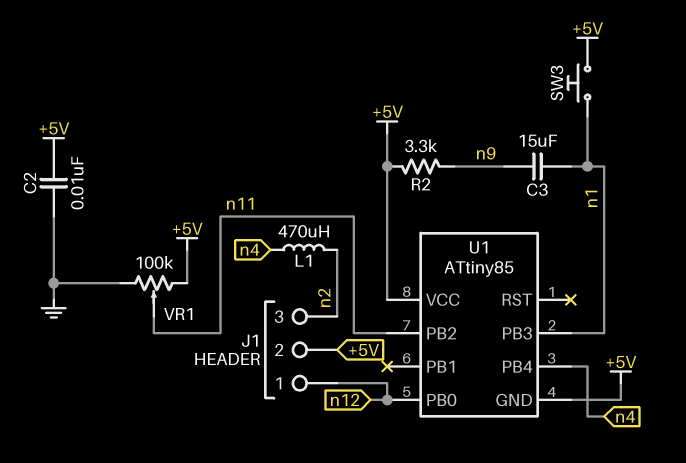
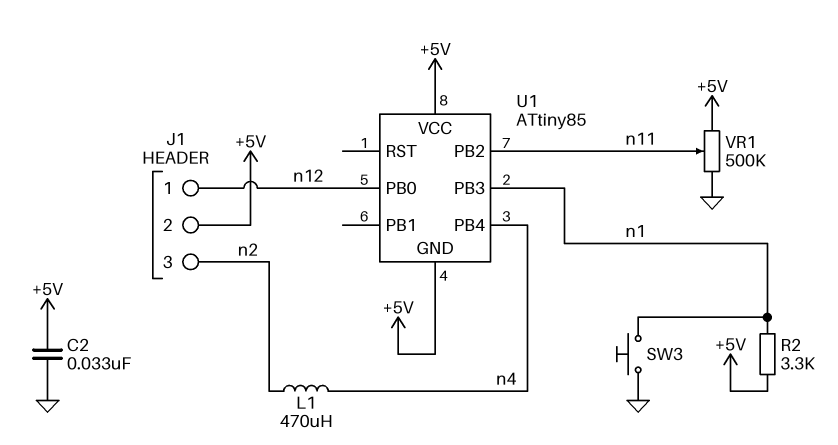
C2: 10nF (+5V, GND) -> 33nF (+5V, GND)
C3: 15uF (n1, n9) -> none
R2: 3.3k (+5V, n9) -> 3.3k (+5V, n1)
SW3: button (+5V, n1) -> button (GND, n1)
VR1: 100k (+5V, GND, wiper n11) -> 500k (+5V, GND, wiper n11)

